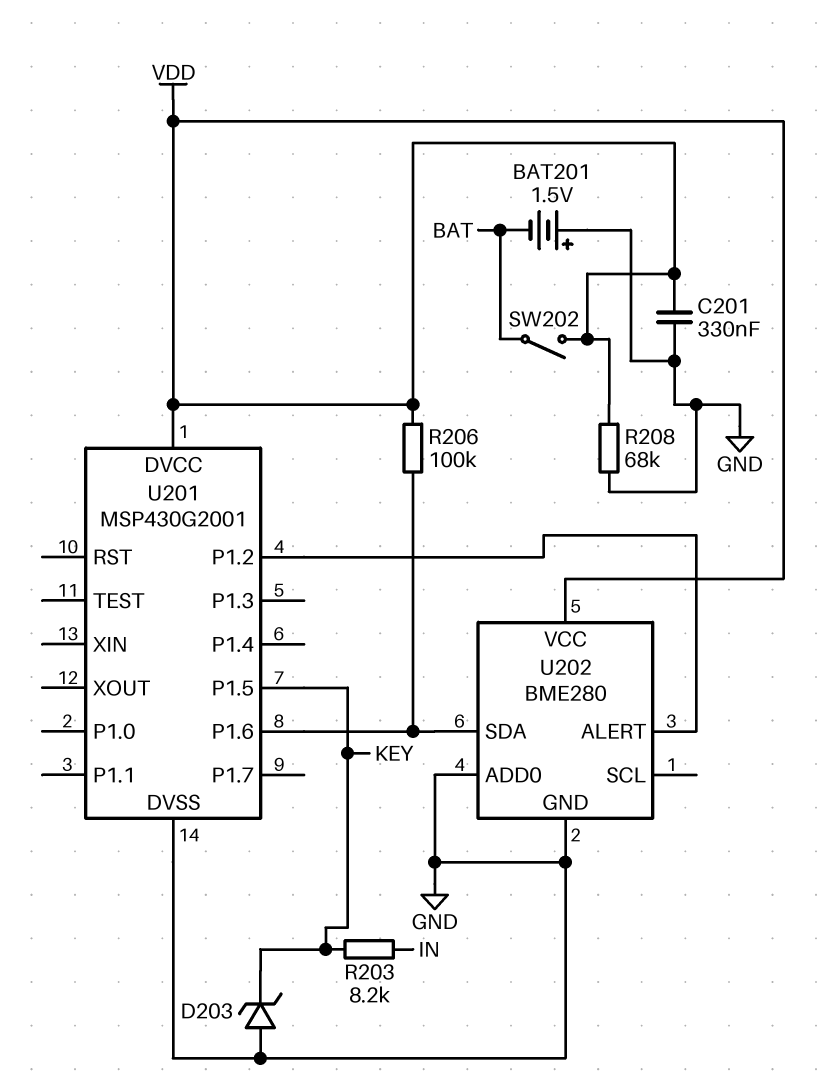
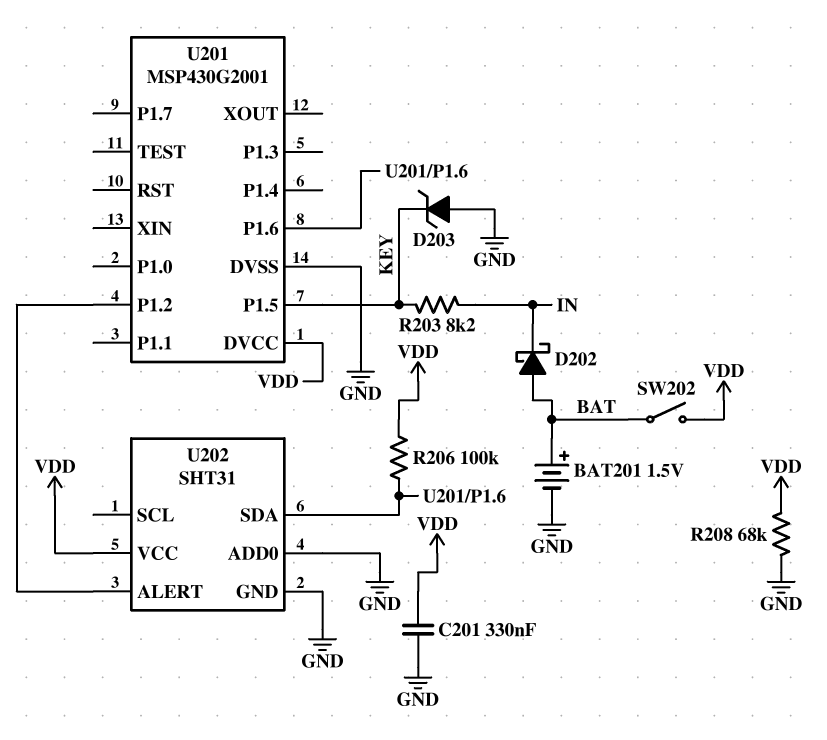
BAT201: 1.5V (plus GND, minus BAT) -> 1.5V (plus BAT, minus GND)
D202: none -> schottky (A BAT, K IN)
U202: BME280 -> SHT31

